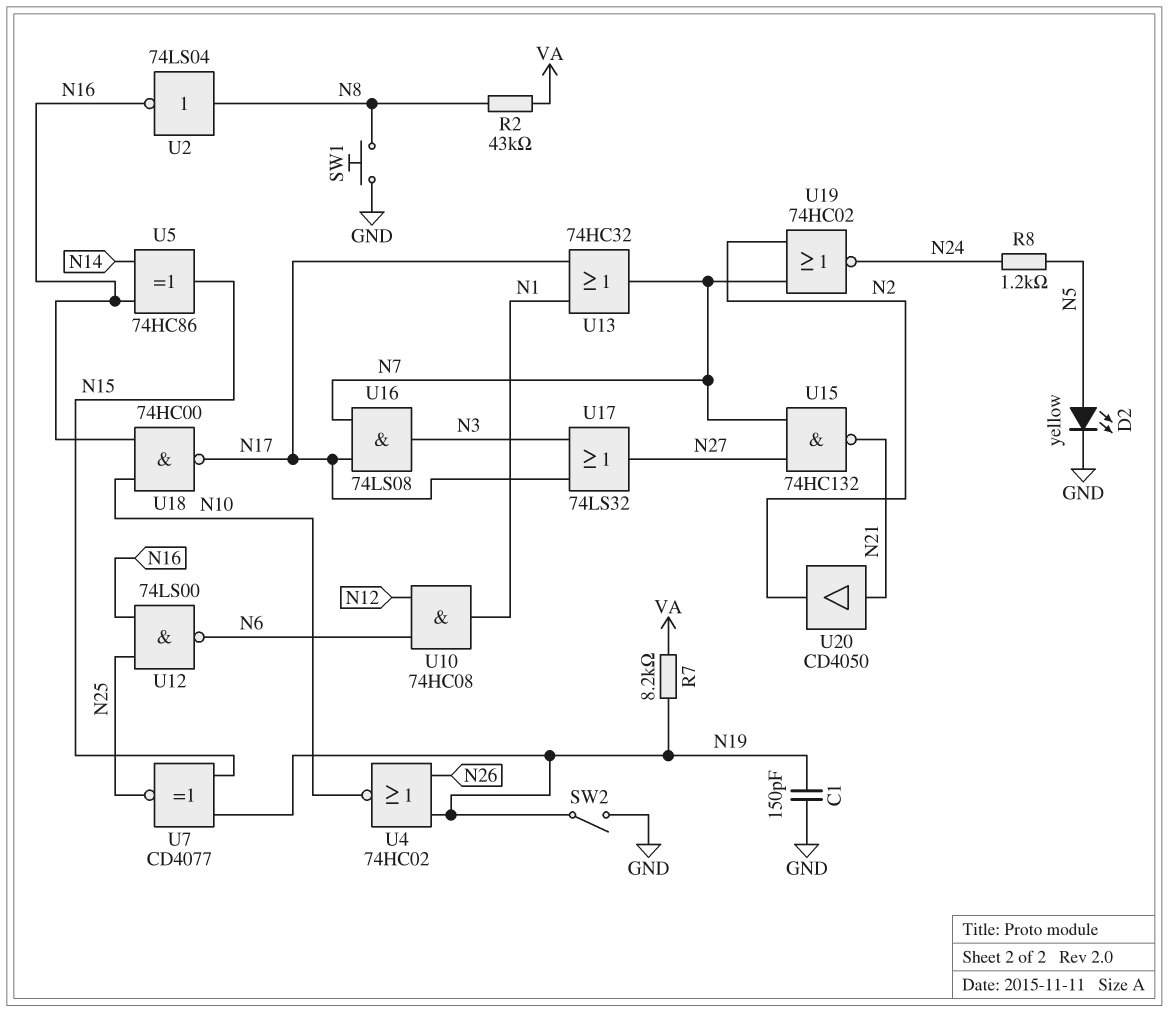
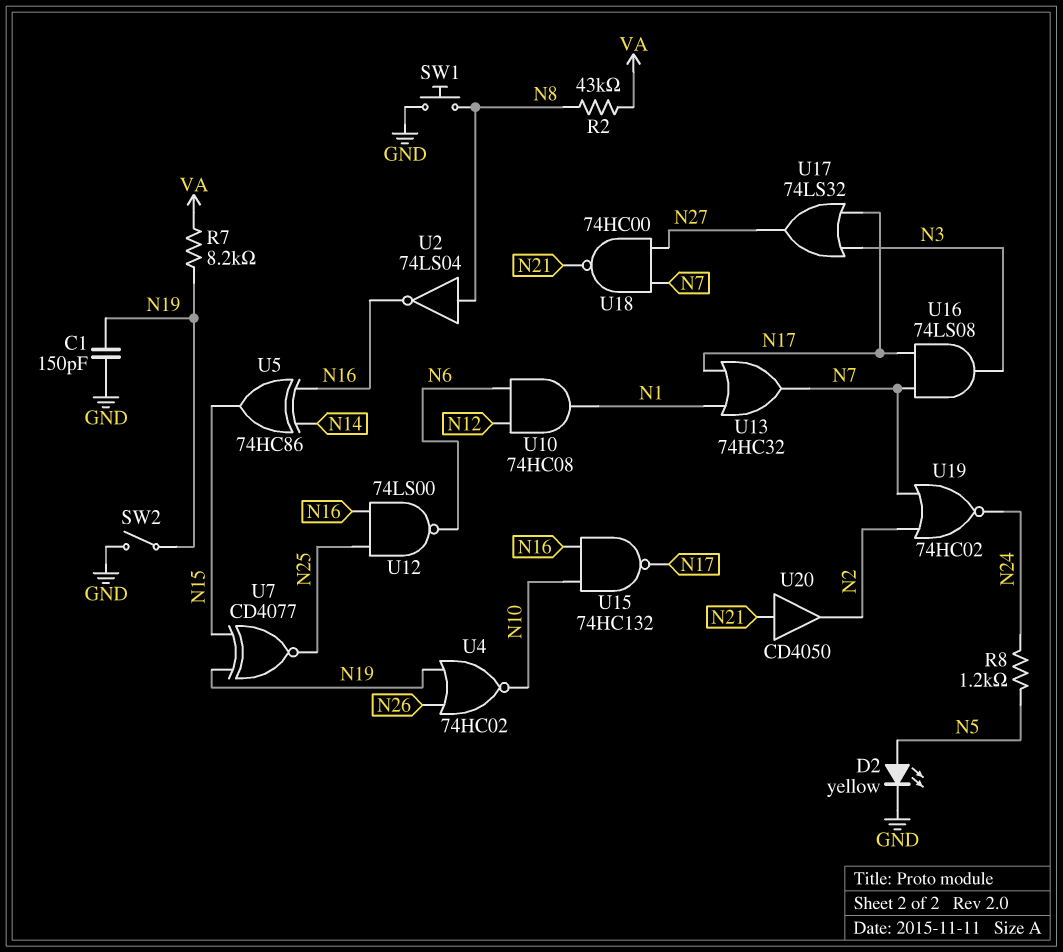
U15: NAND 74HC132 (in N7, in N27, out N21) -> NAND 74HC132 (in N10, in N16, out N17)
U18: NAND 74HC00 (in N10, in N16, out N17) -> NAND 74HC00 (in N7, in N27, out N21)

